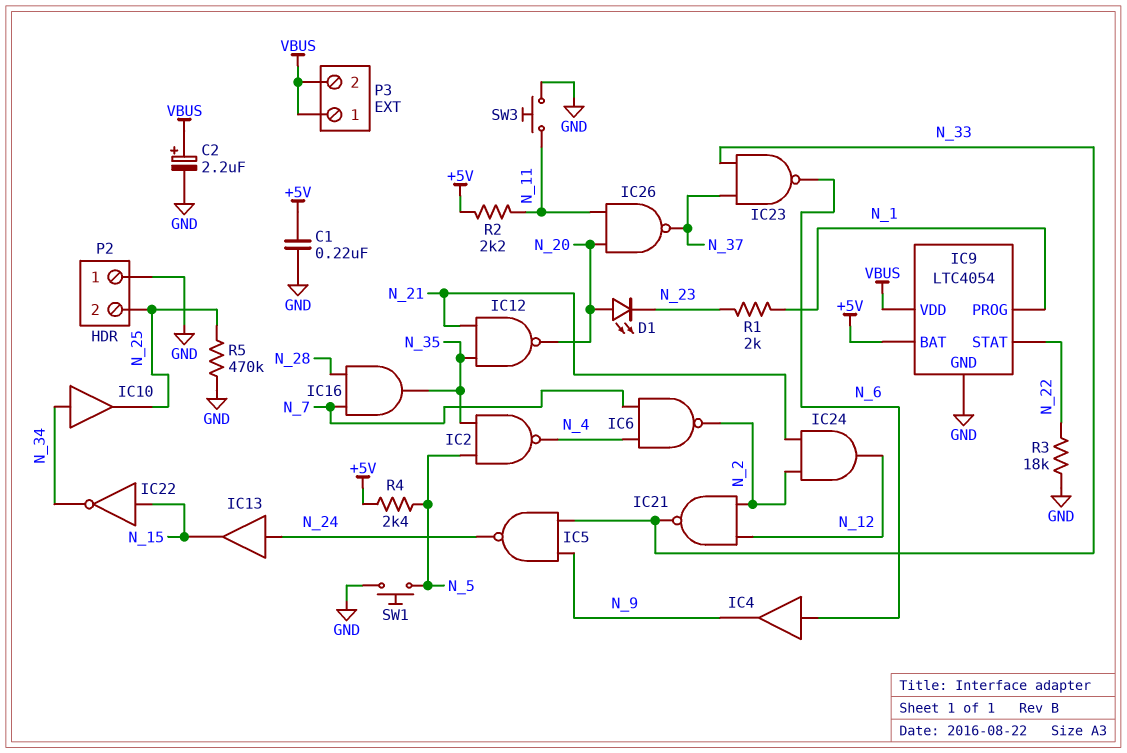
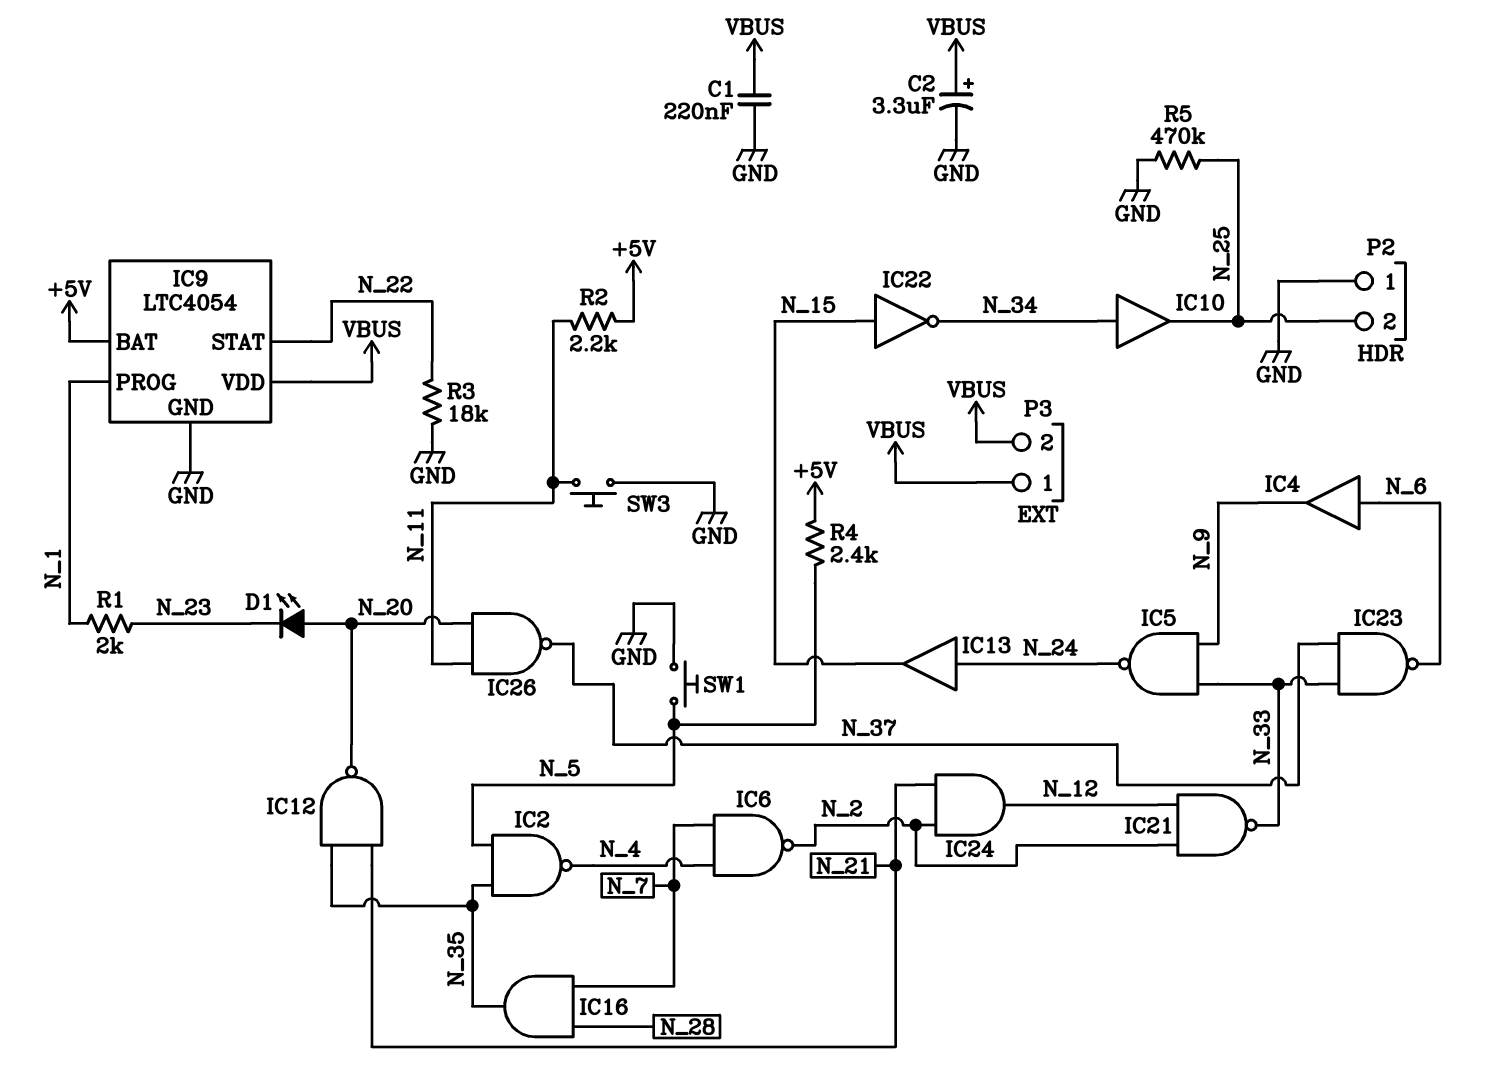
C1: 220nF (+5V, GND) -> 220nF (GND, VBUS)
C2: 2.2uF (plus VBUS, minus GND) -> 3.3uF (plus VBUS, minus GND)

